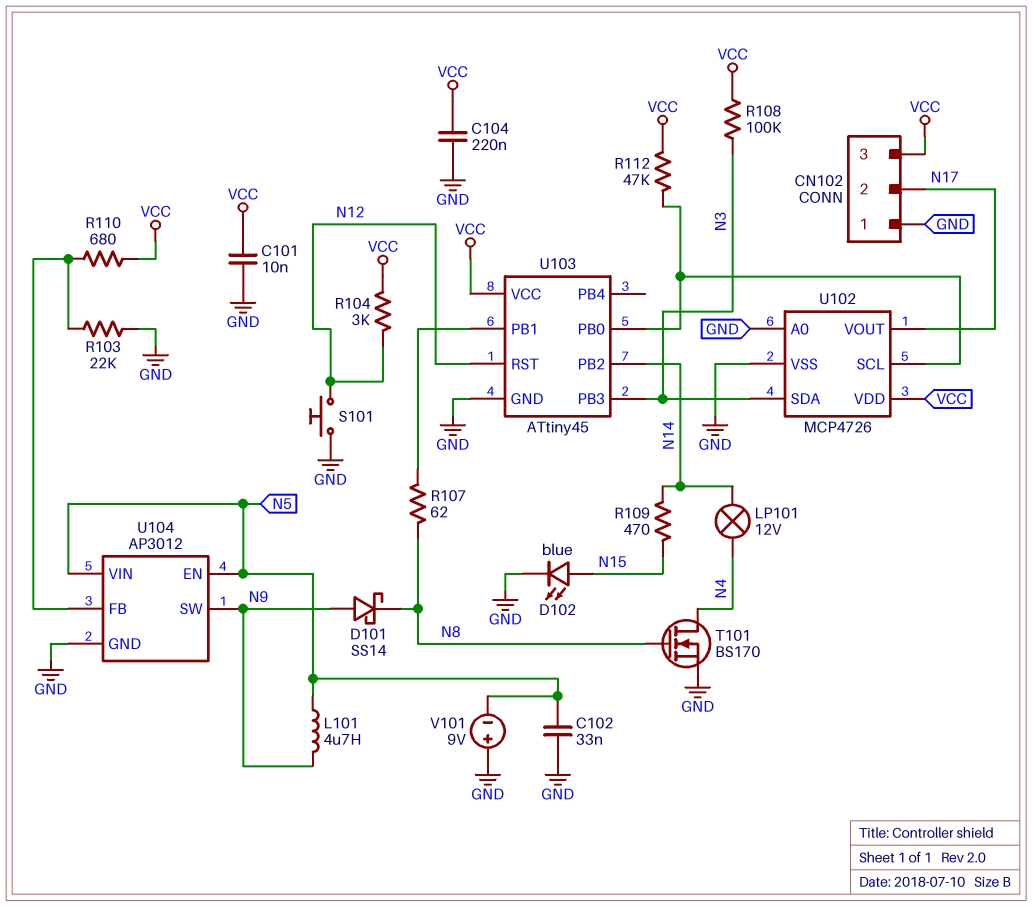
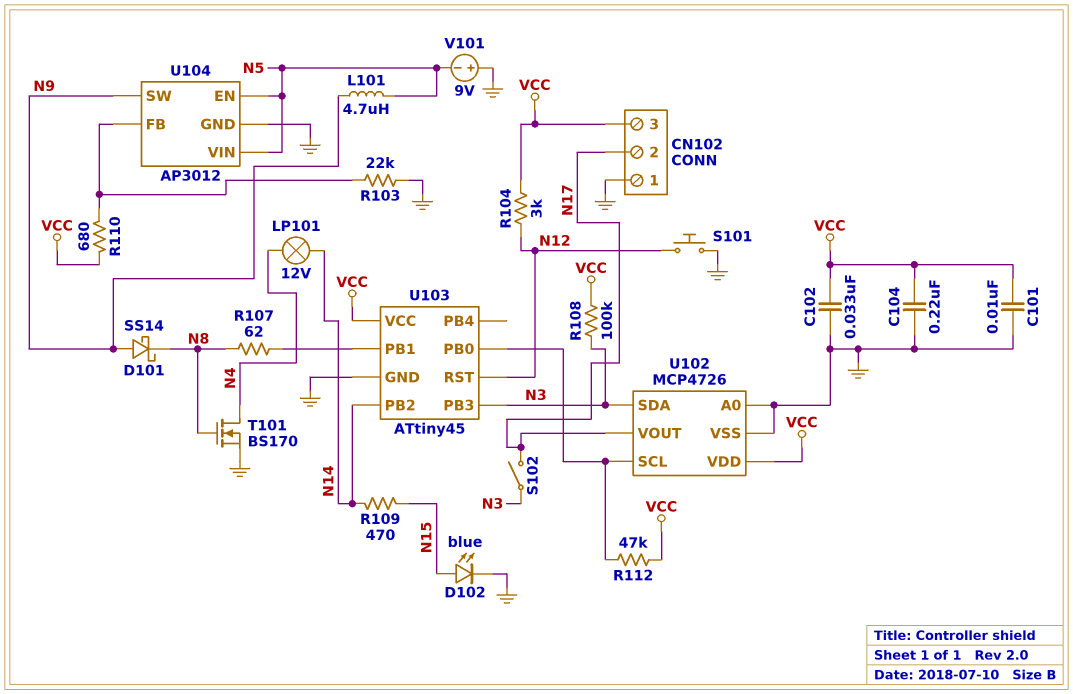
C102: 33nF (GND, N5) -> 33nF (GND, VCC)
S102: none -> switch (N3, N17)

